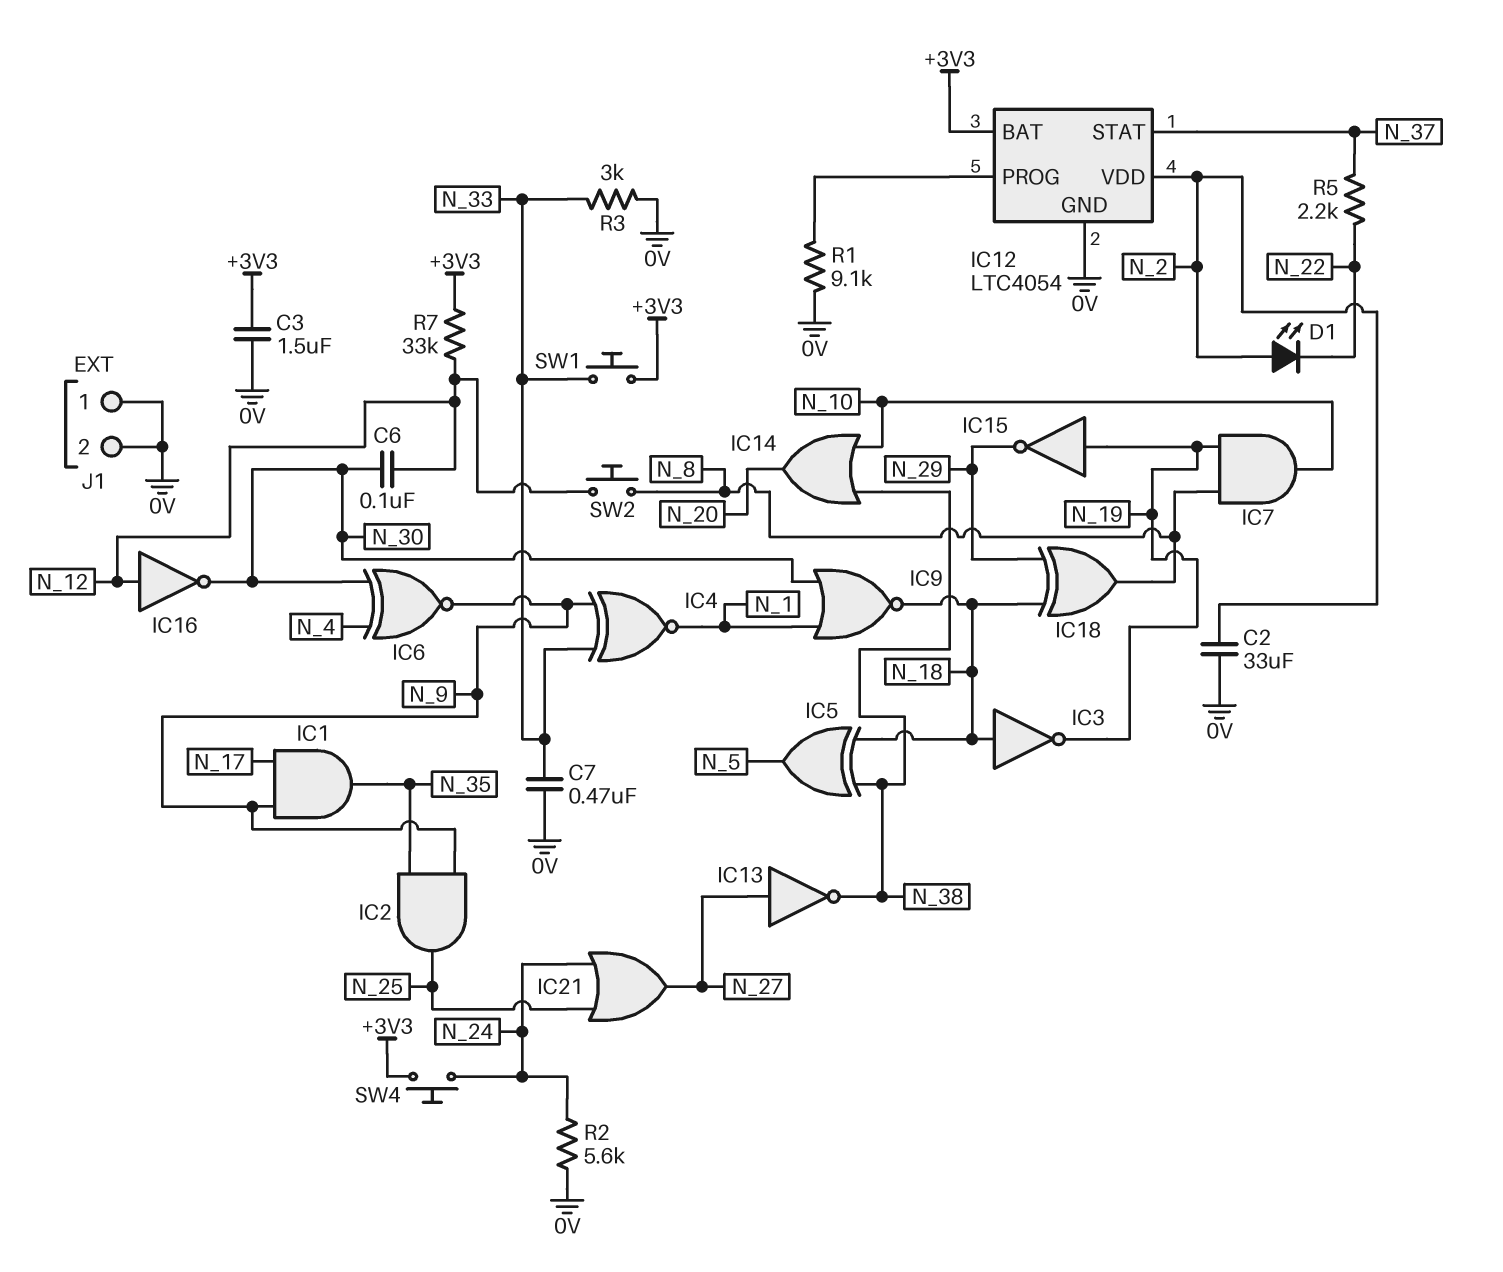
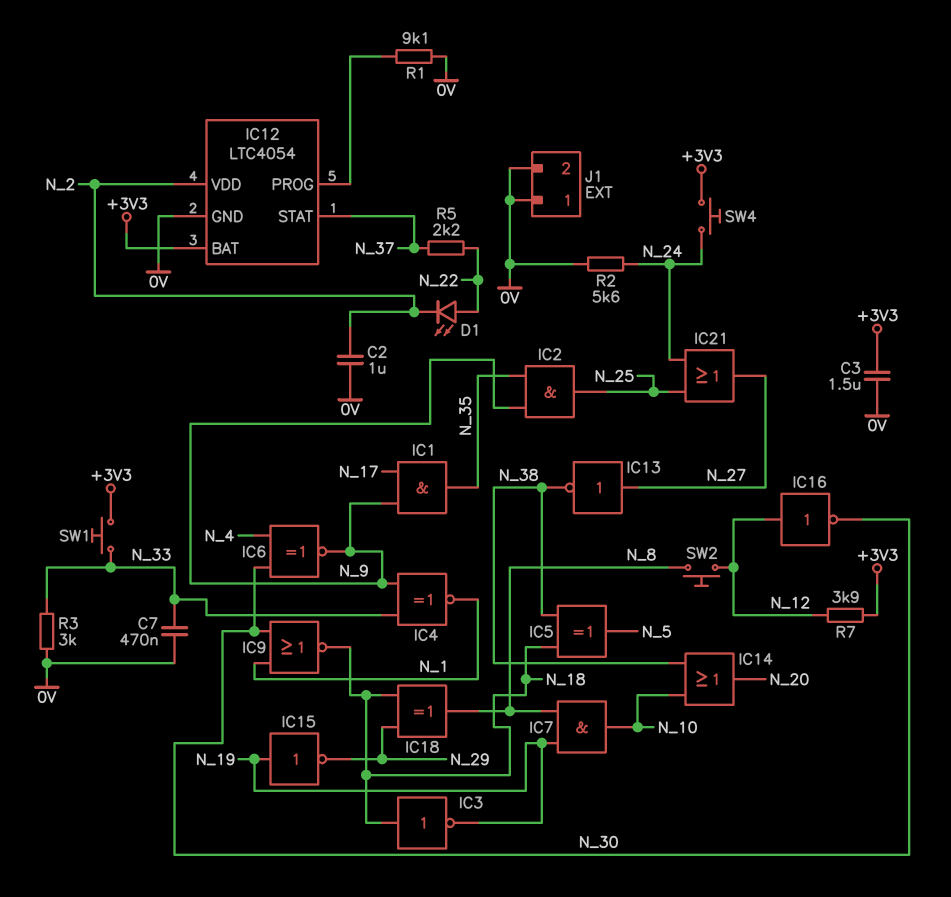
C2: 33uF (0V, N_2) -> 1uF (0V, N_2)
C6: 100nF (N_12, N_30) -> none
D1: LED (A N_2, K N_22) -> LED (A N_22, K N_2)
R7: 33k (+3V3, N_12) -> 3.9k (+3V3, N_12)

